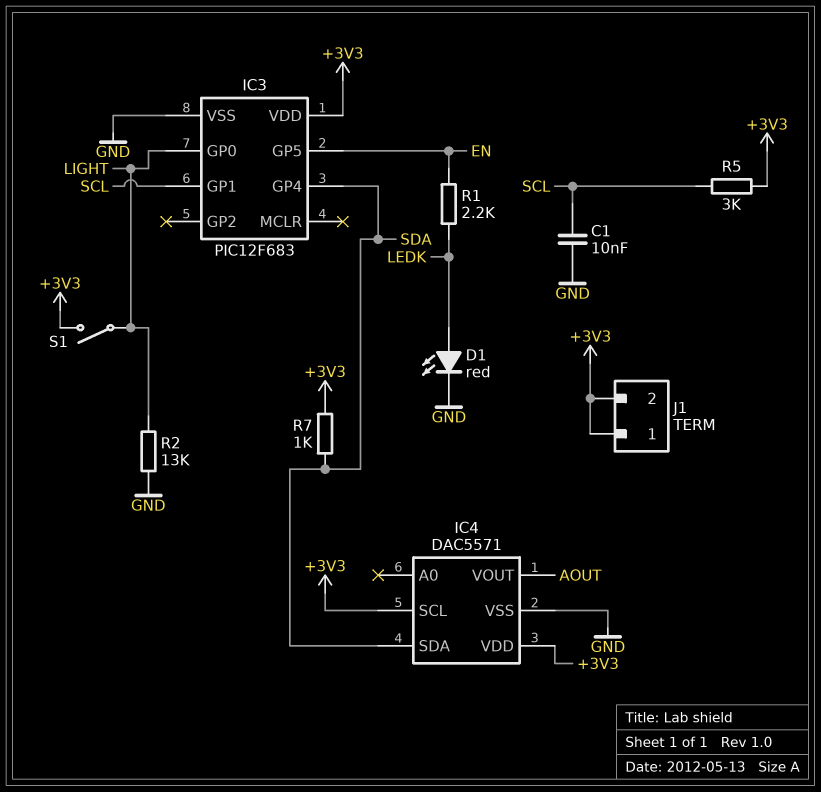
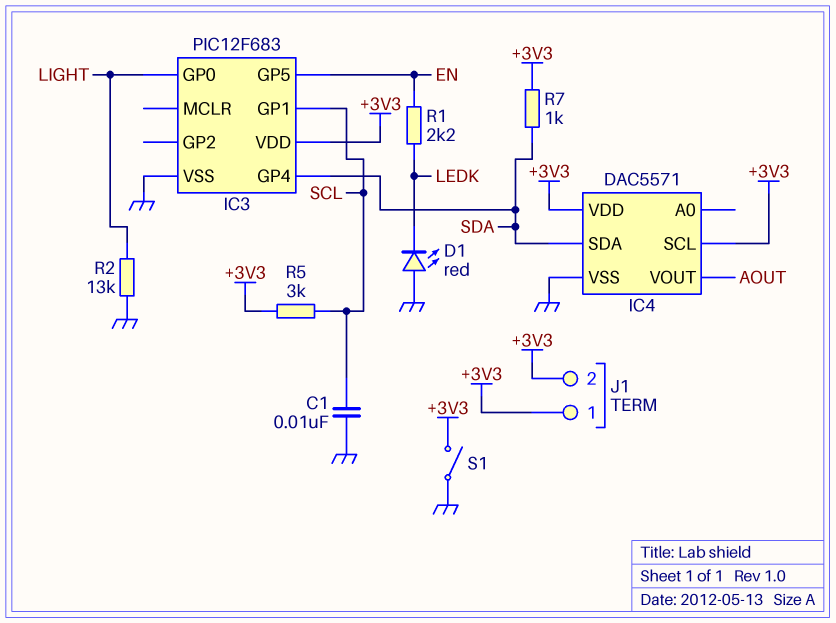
D1: LED red (A LEDK, K GND) -> LED red (A GND, K LEDK)
S1: switch (+3V3, LIGHT) -> switch (+3V3, GND)

